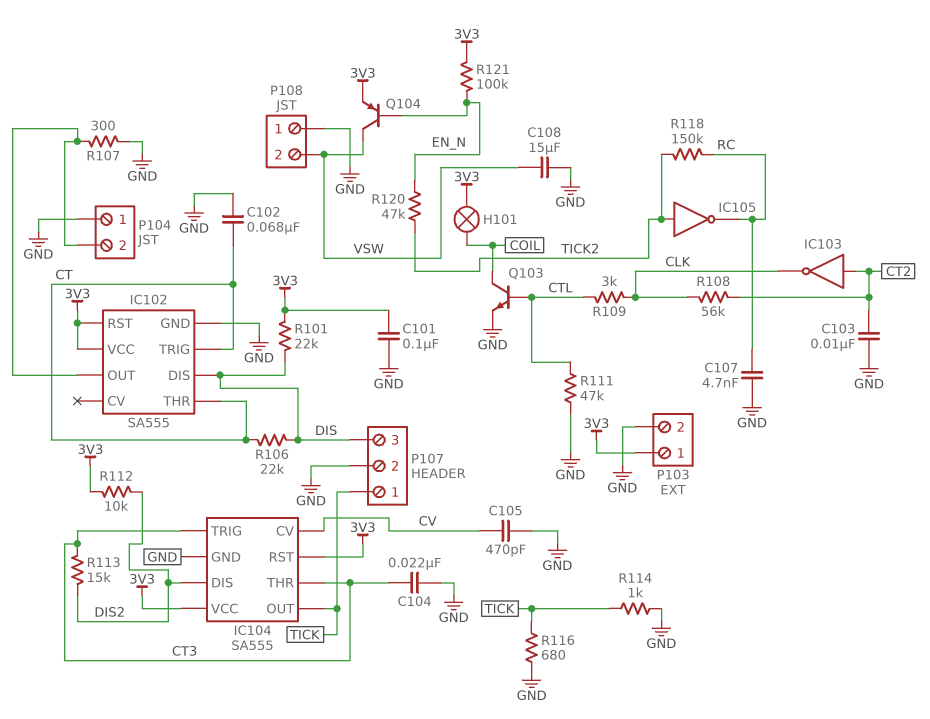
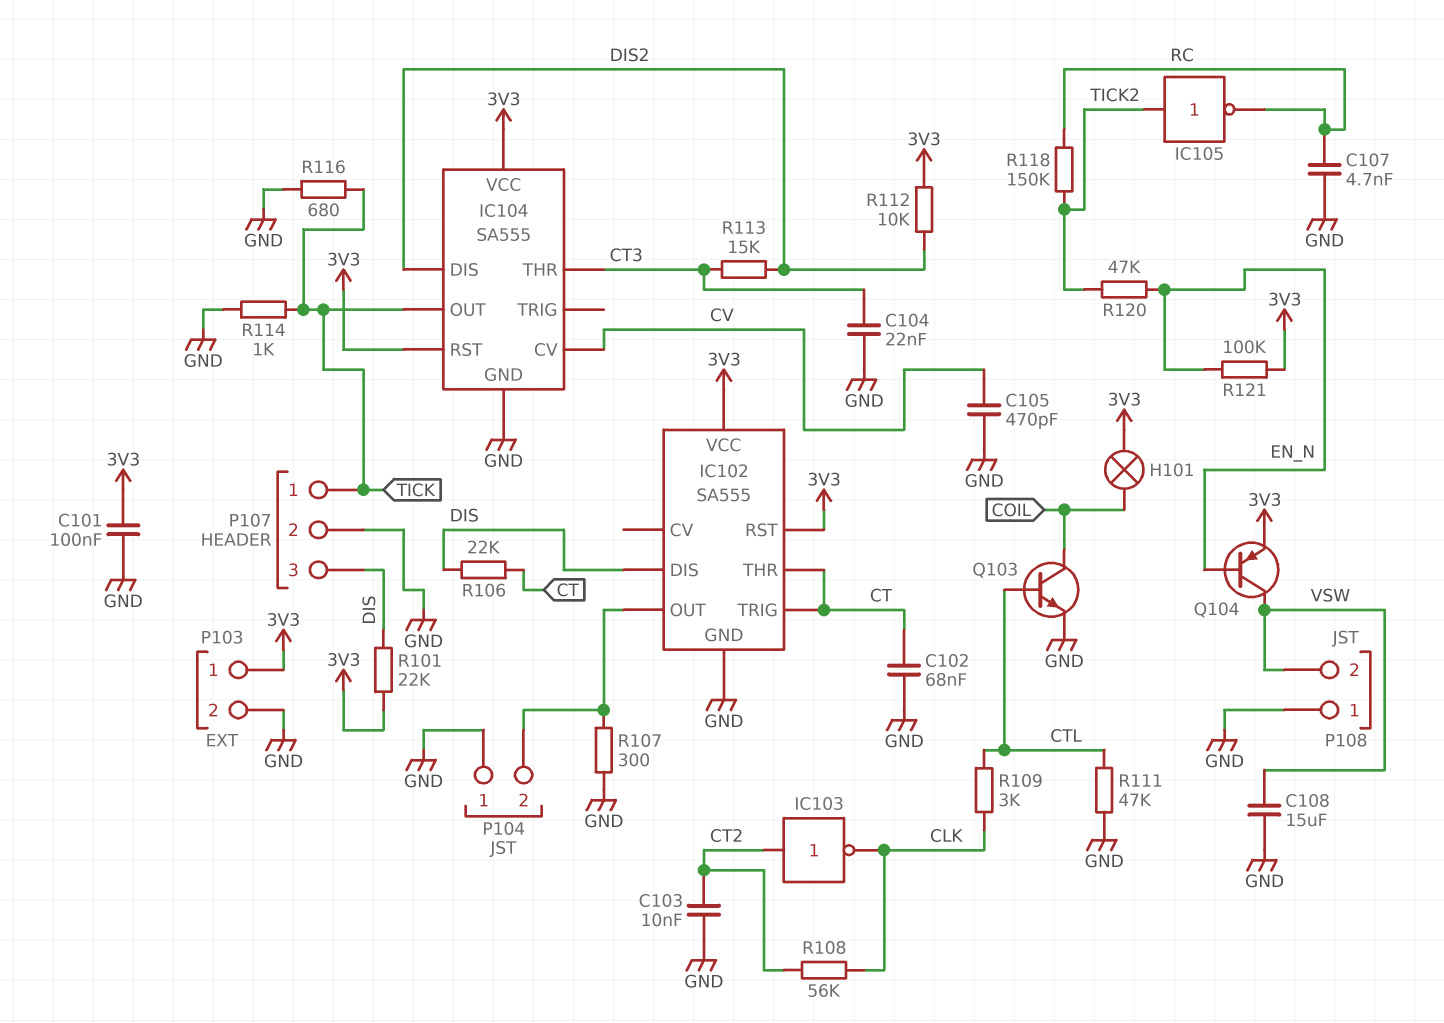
IC104 pin TRIG: CT3 -> none

